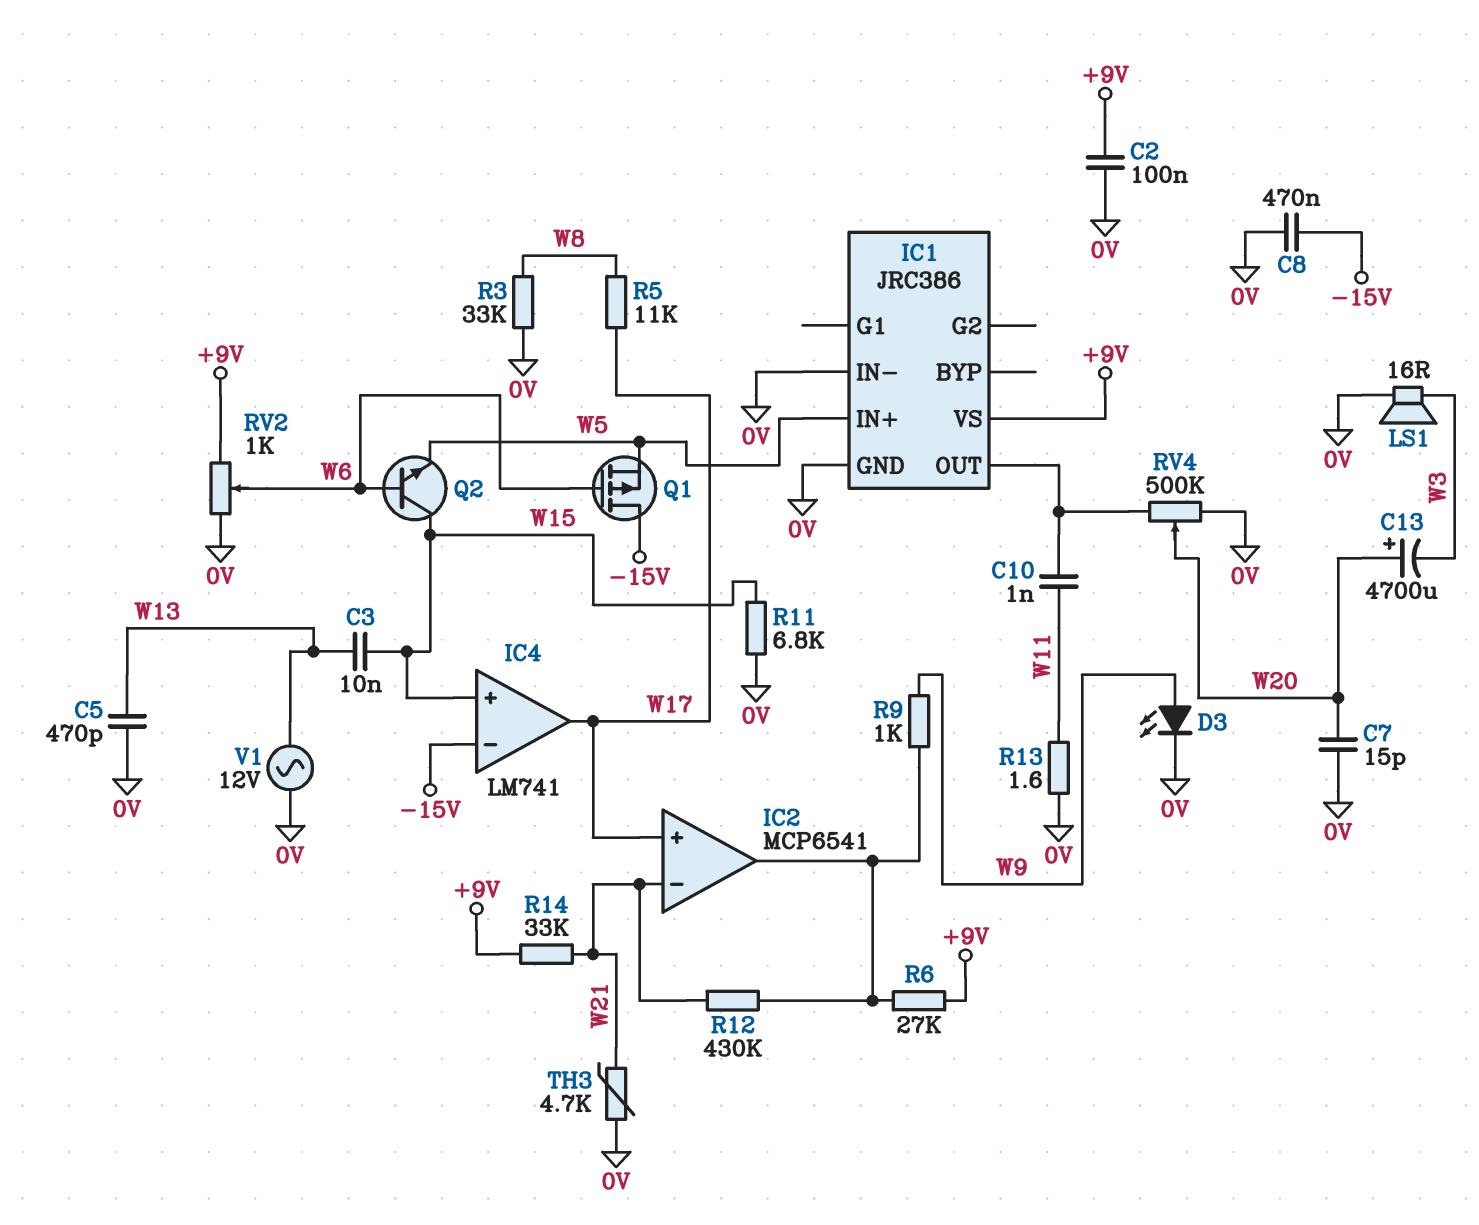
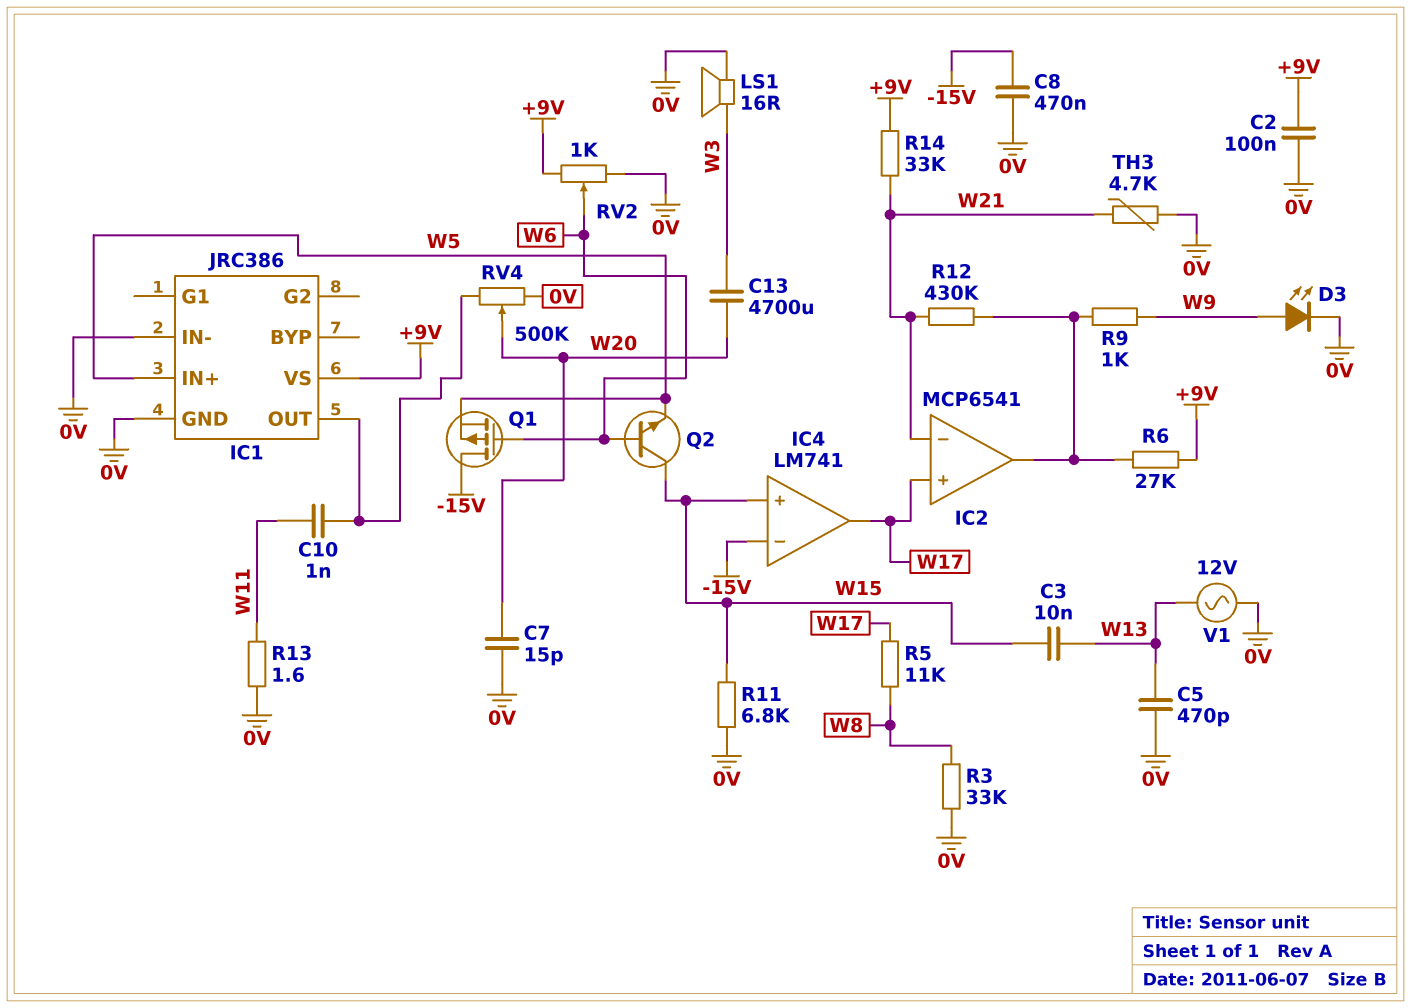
C13: 4700uF (plus W20, minus W3) -> 4700uF (W3, W20)

